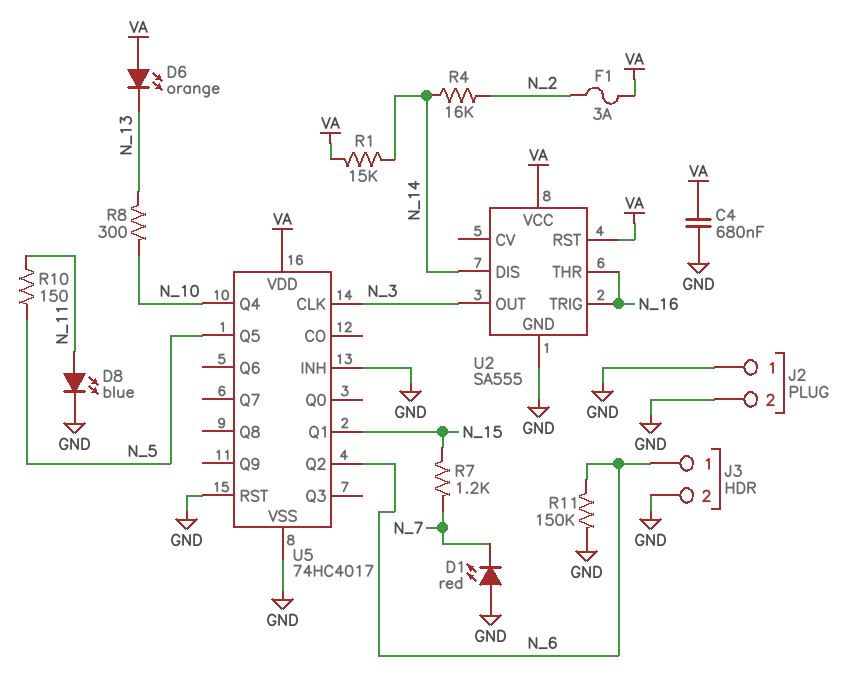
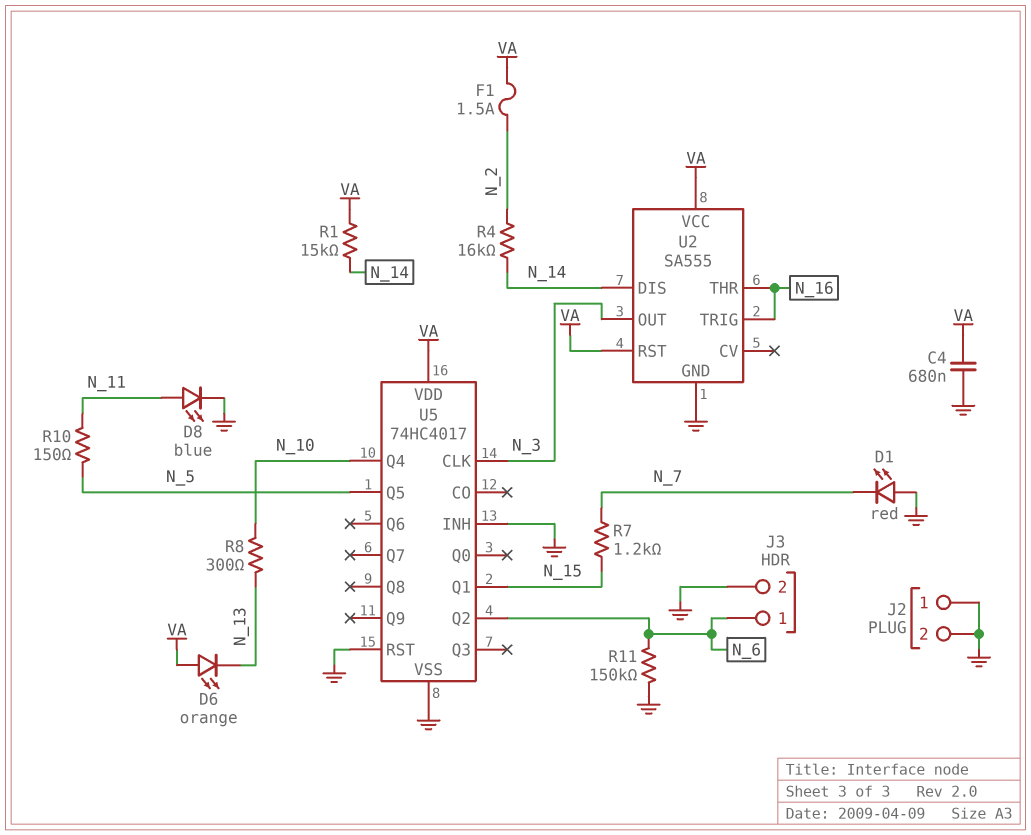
F1: 3A (N_2, VA) -> 1.5A (N_2, VA)

